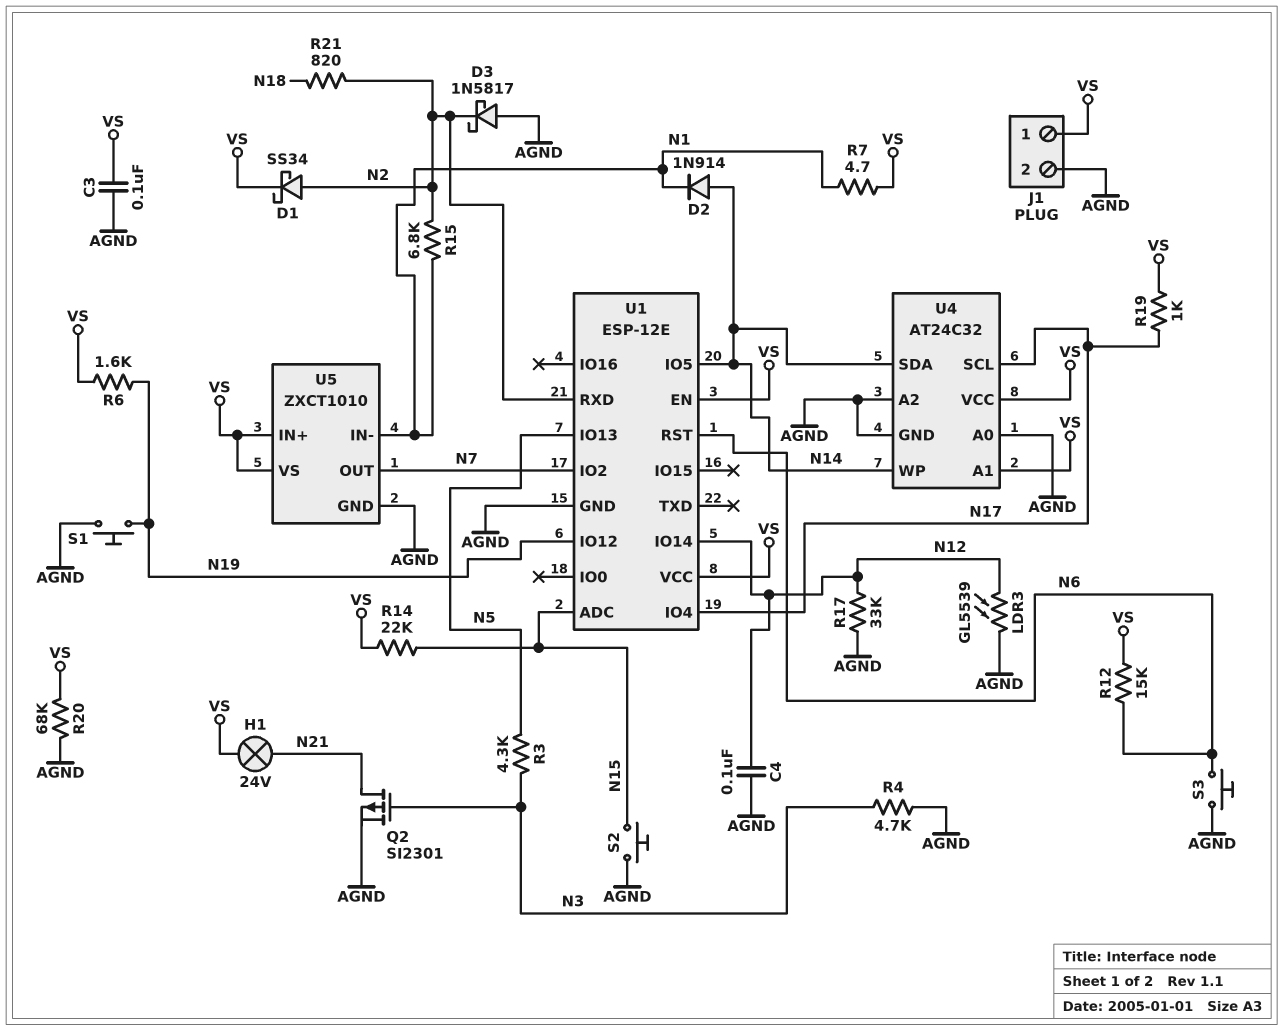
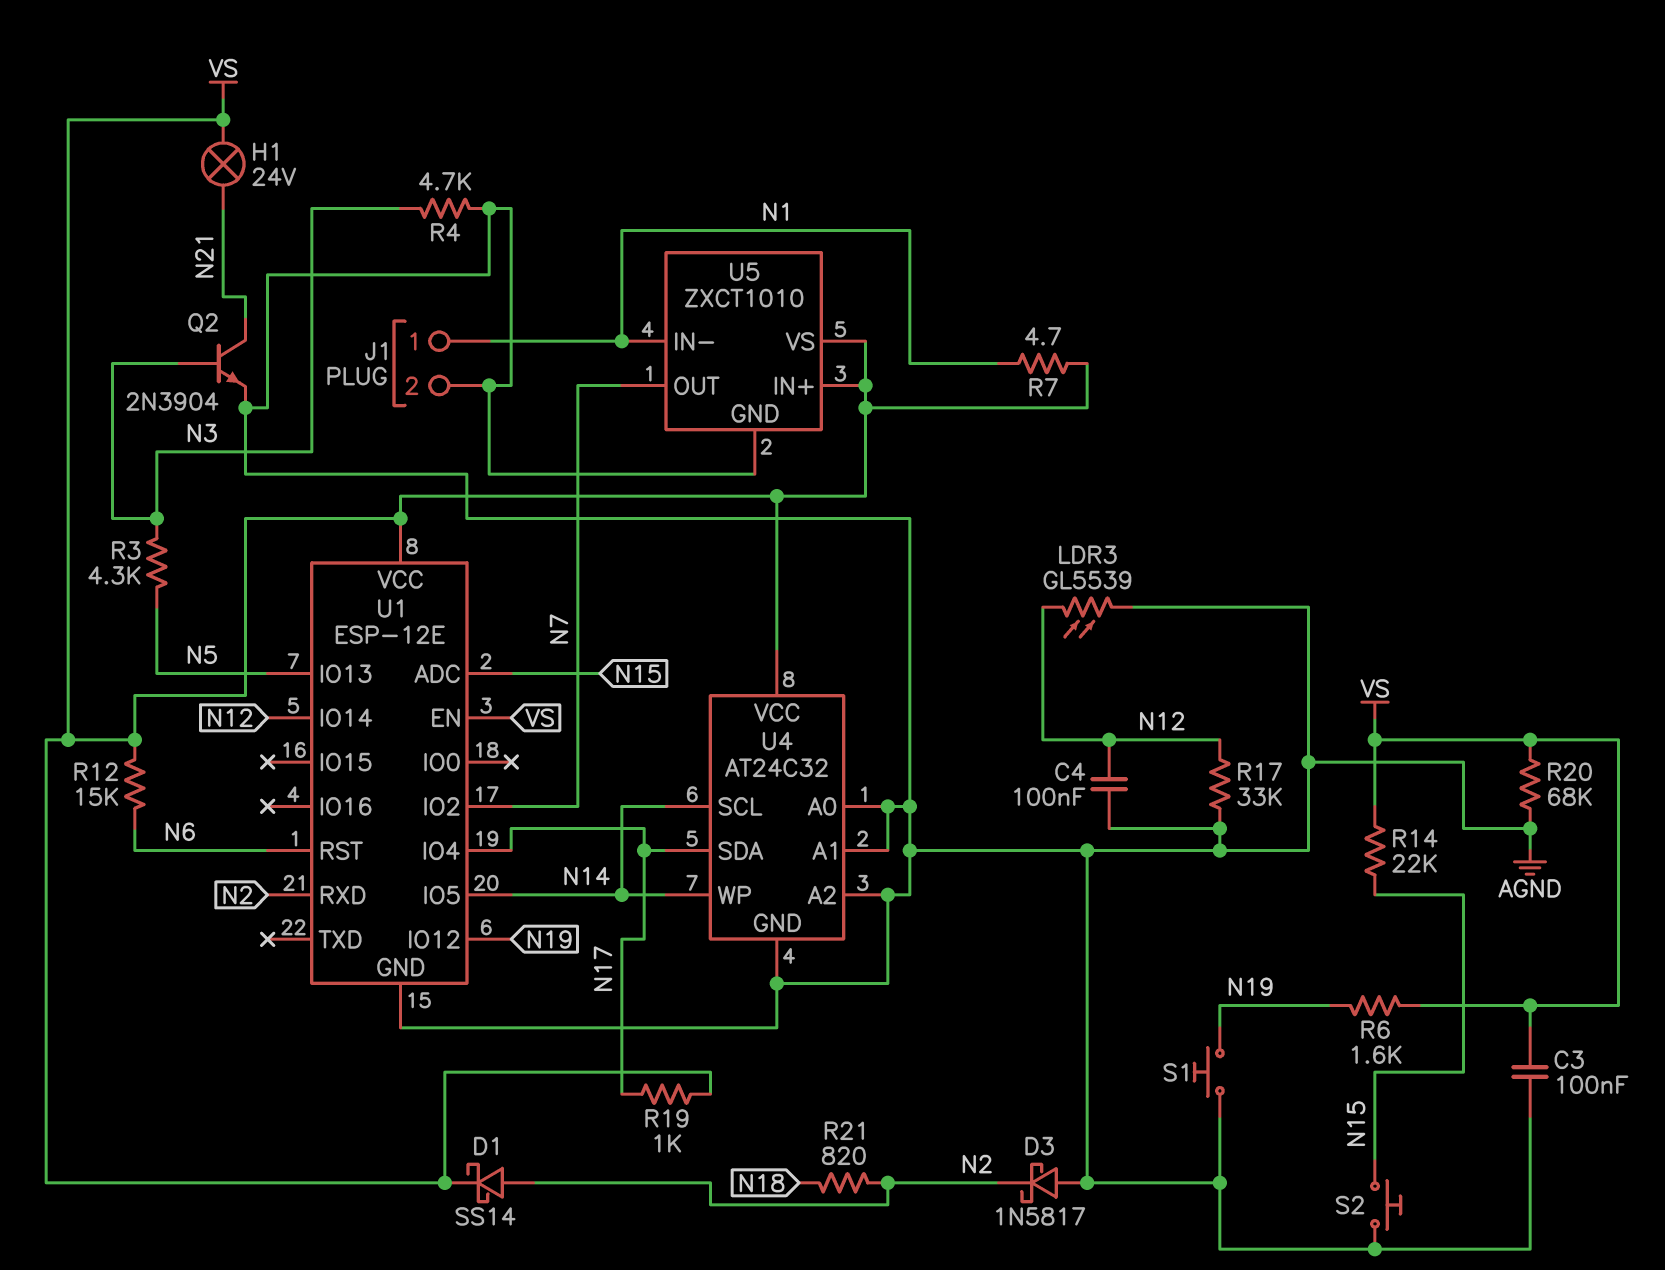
D1: schottky SS34 (A N2, K VS) -> schottky SS14 (A N2, K VS)
D2: diode 1N914 (A N14, K N1) -> none
J1 pin 1: VS -> N1
Q2: PMOS SI2301 (G N3, D N21, S AGND) -> NPN 2N3904 (B N3, C N21, E AGND)
R15: 6.8k (N1, N2) -> none
S3: button (AGND, N6) -> none
U4 pin A1: VS -> AGND
U4 pin SCL: N17 -> N14
U4 pin SDA: N14 -> N17

